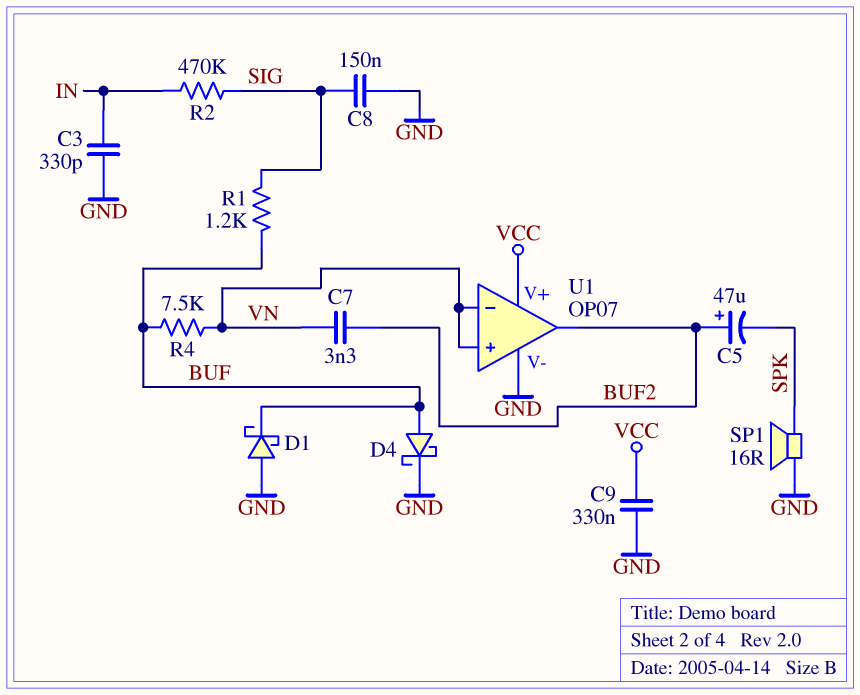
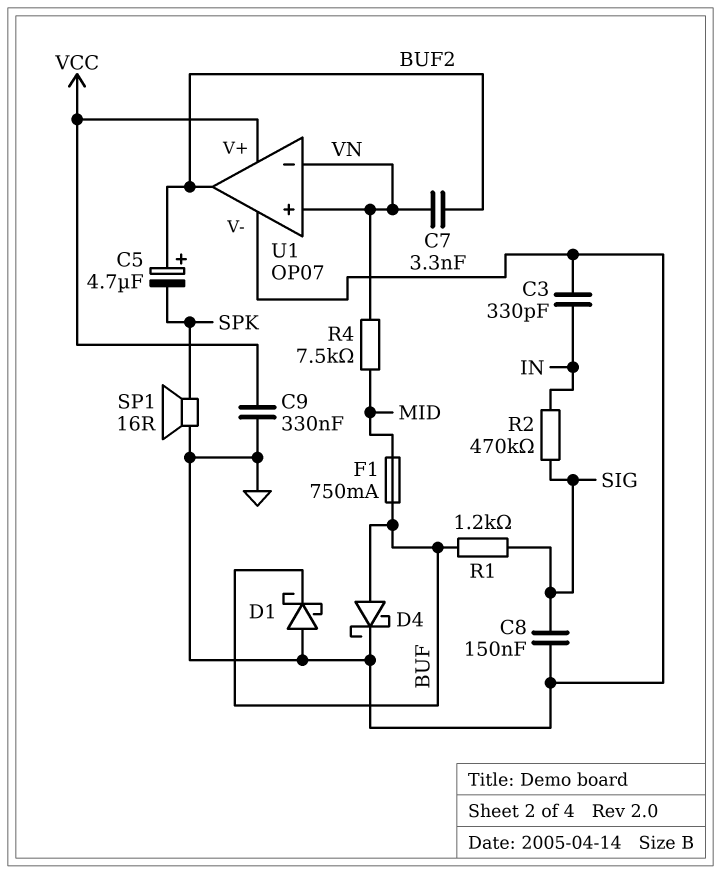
C5: 47uF (plus BUF2, minus SPK) -> 4.7uF (plus BUF2, minus SPK)
F1: none -> 750mA (BUF, MID)
R4: 7.5k (BUF, VN) -> 7.5k (MID, VN)

